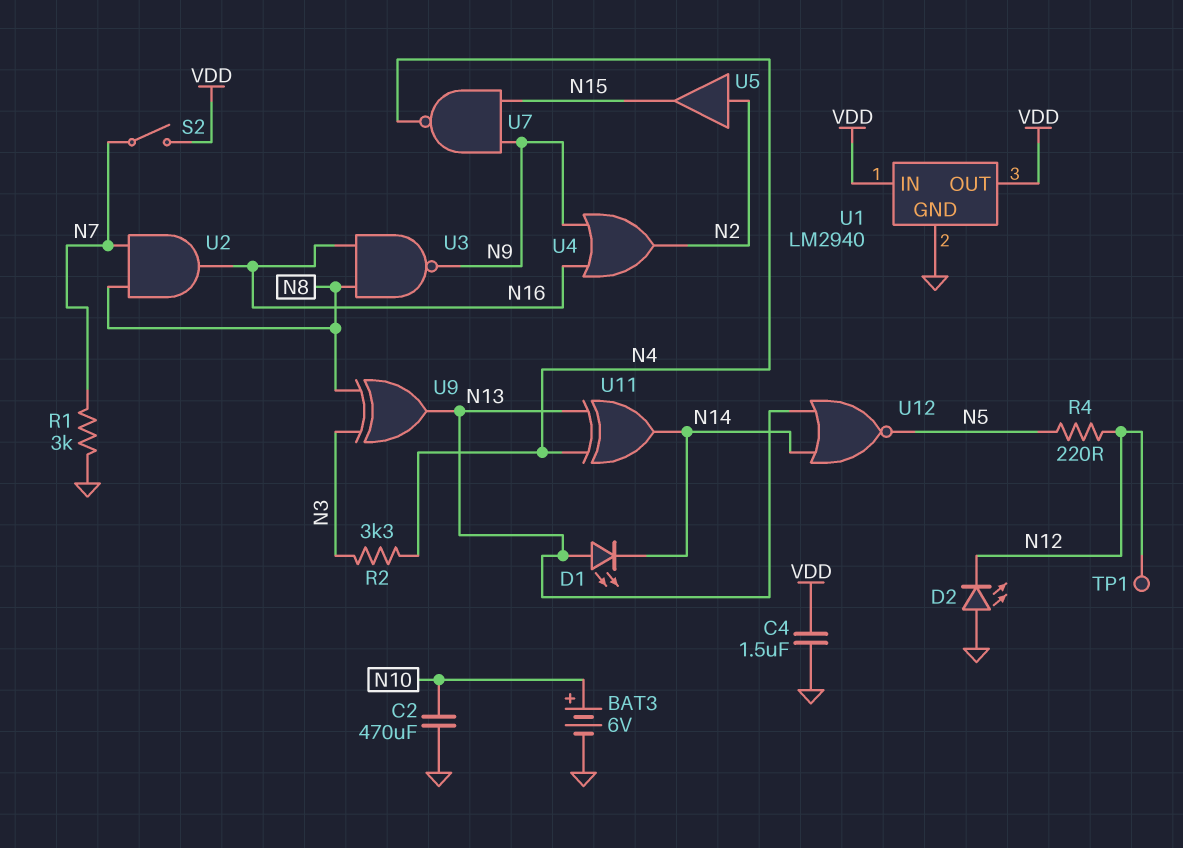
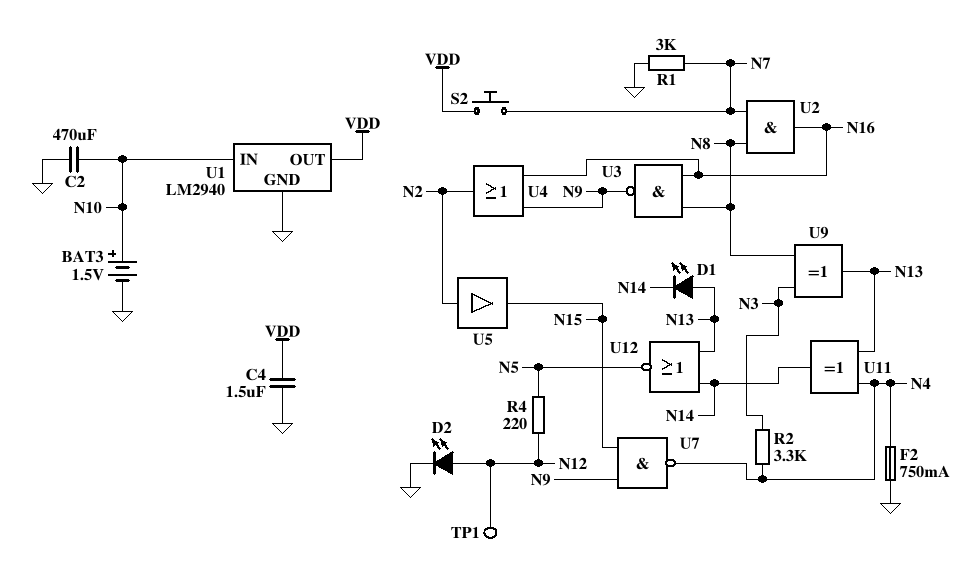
BAT3: 6V (plus N10, minus GND) -> 1.5V (plus N10, minus GND)
D2: LED (A GND, K N12) -> LED (A N12, K GND)
F2: none -> 750mA (GND, N4)
S2: switch (N7, VDD) -> button (N7, VDD)
U1 pin IN: VDD -> N10

